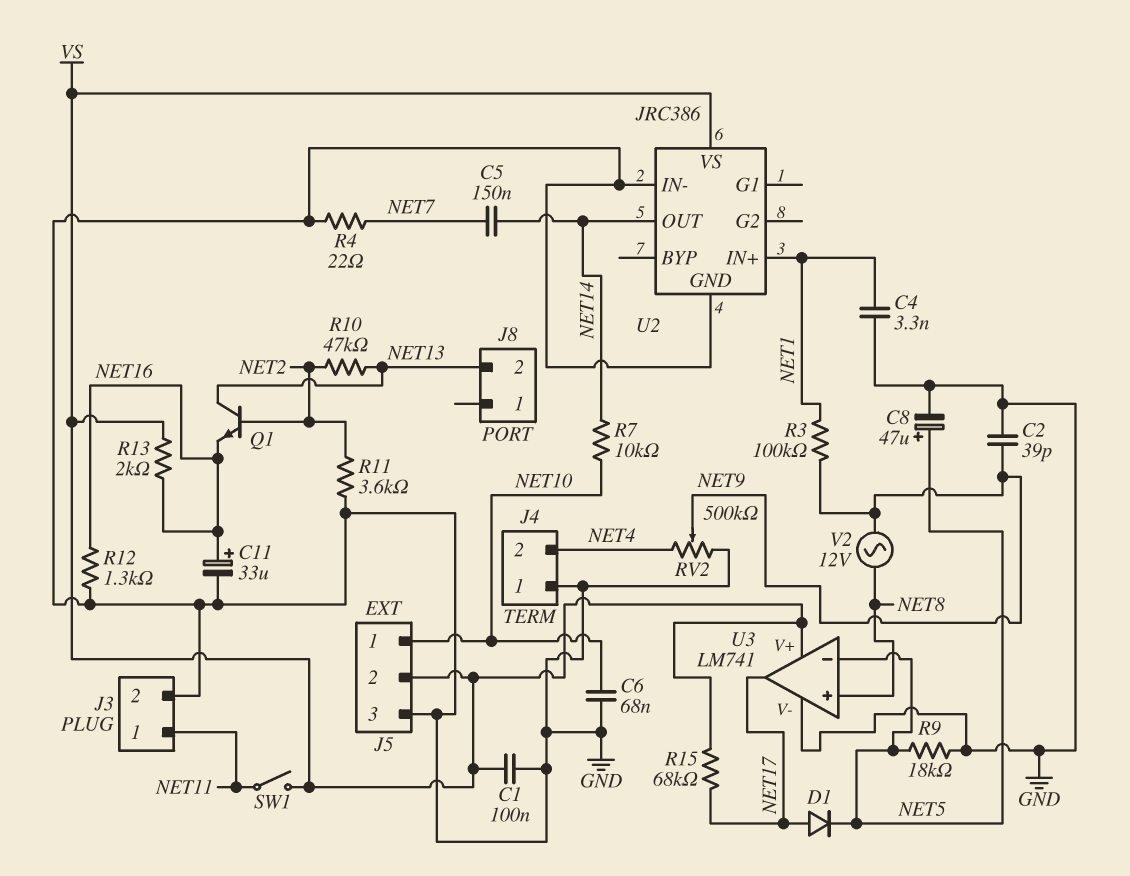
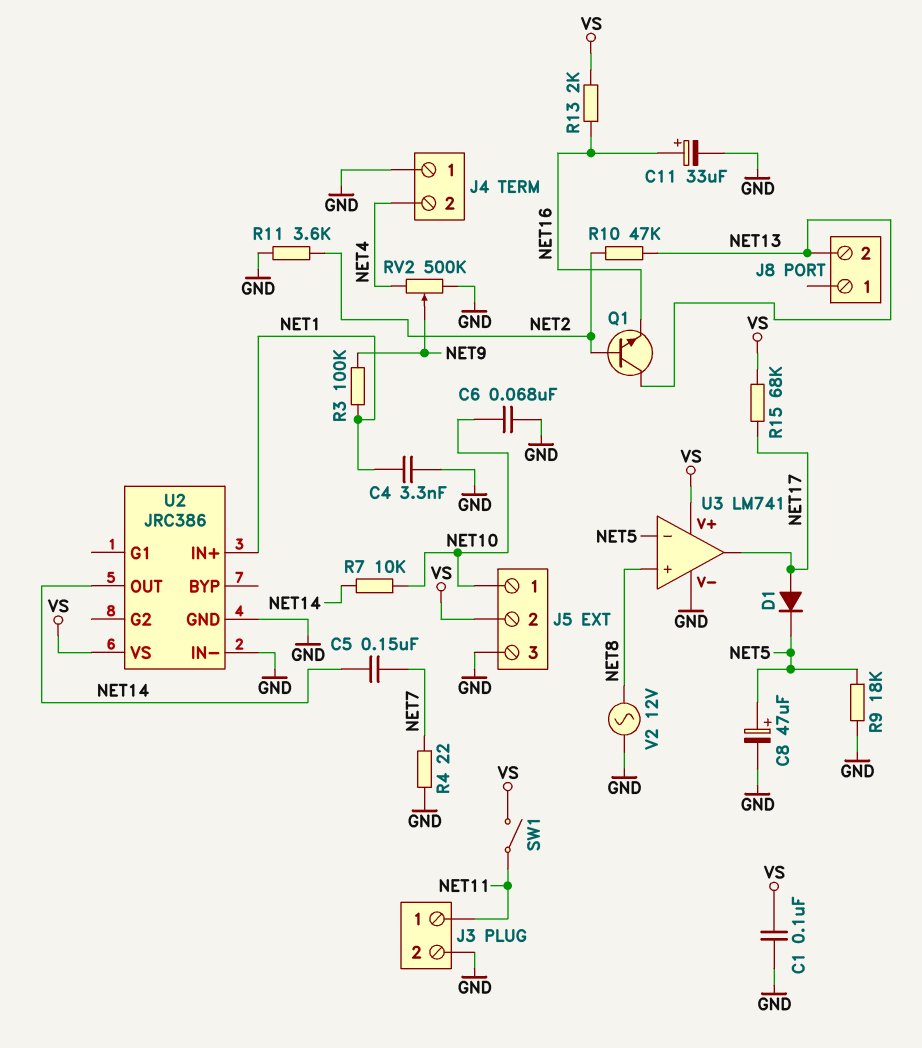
C2: 39pF (GND, NET9) -> none
R12: 1.3k (GND, NET16) -> none
V2: AC 12V (NET8, NET9) -> AC 12V (GND, NET8)

